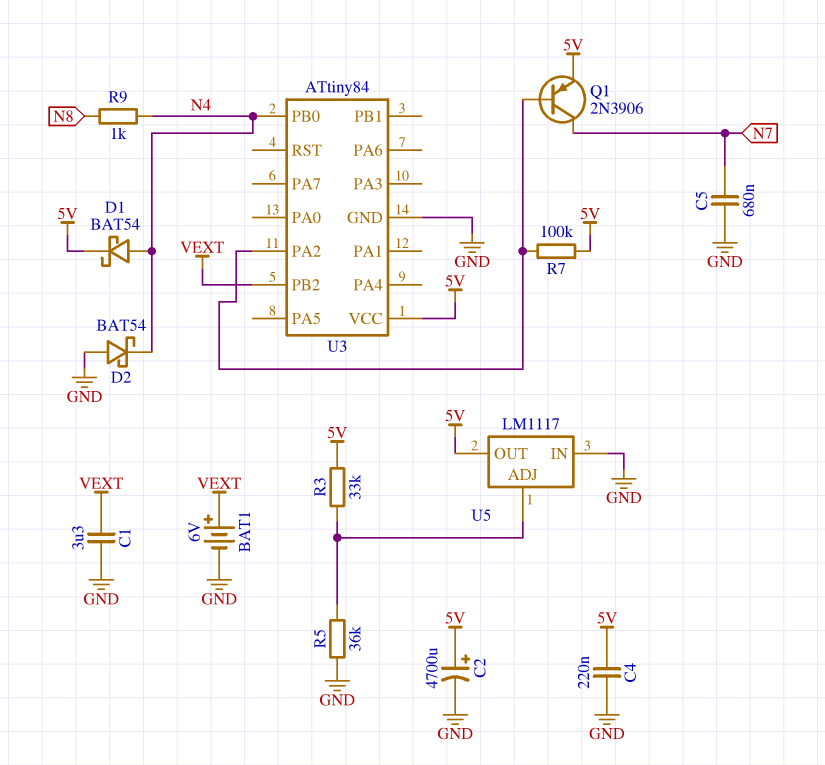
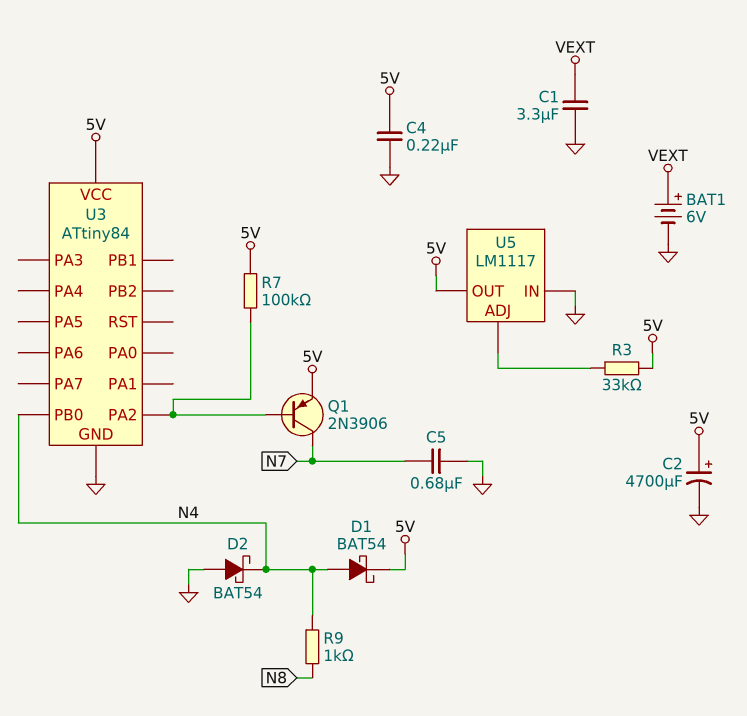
R5: 36k (GND, U5/ADJ) -> none
U3 pin PB2: VEXT -> none

